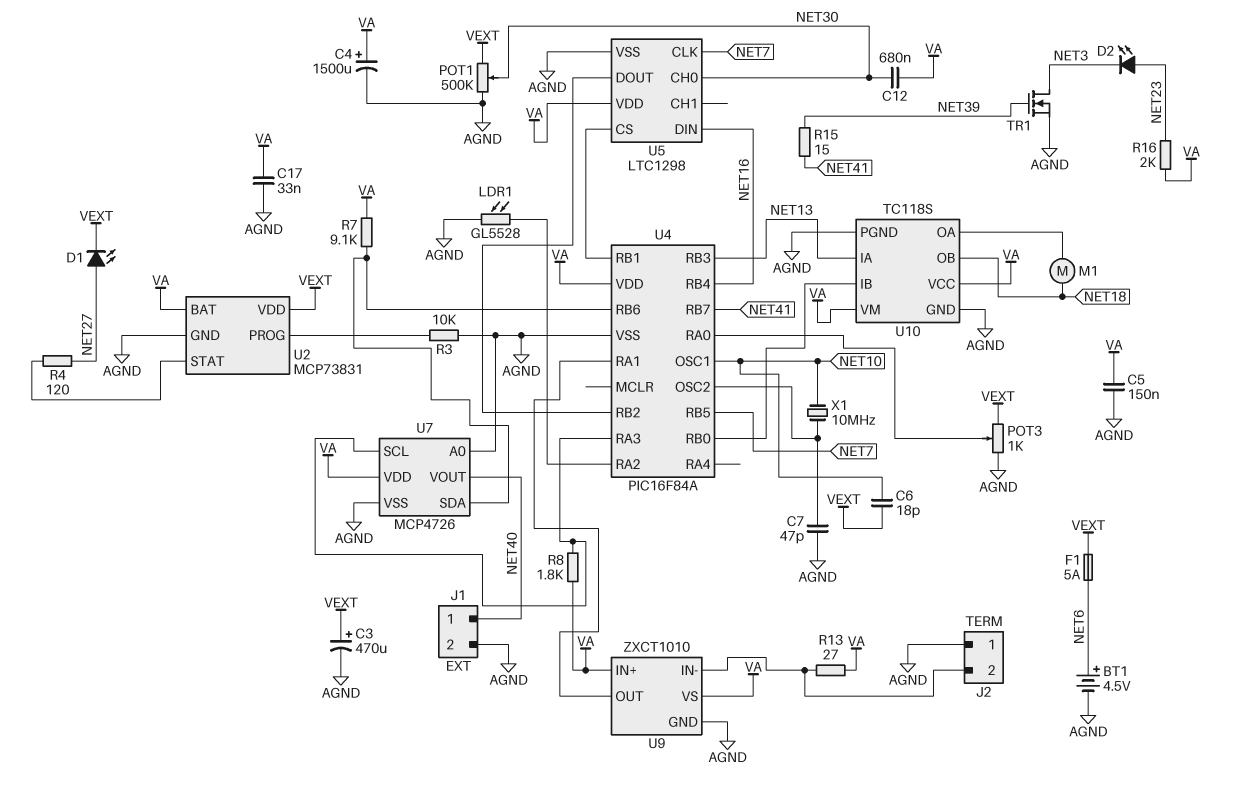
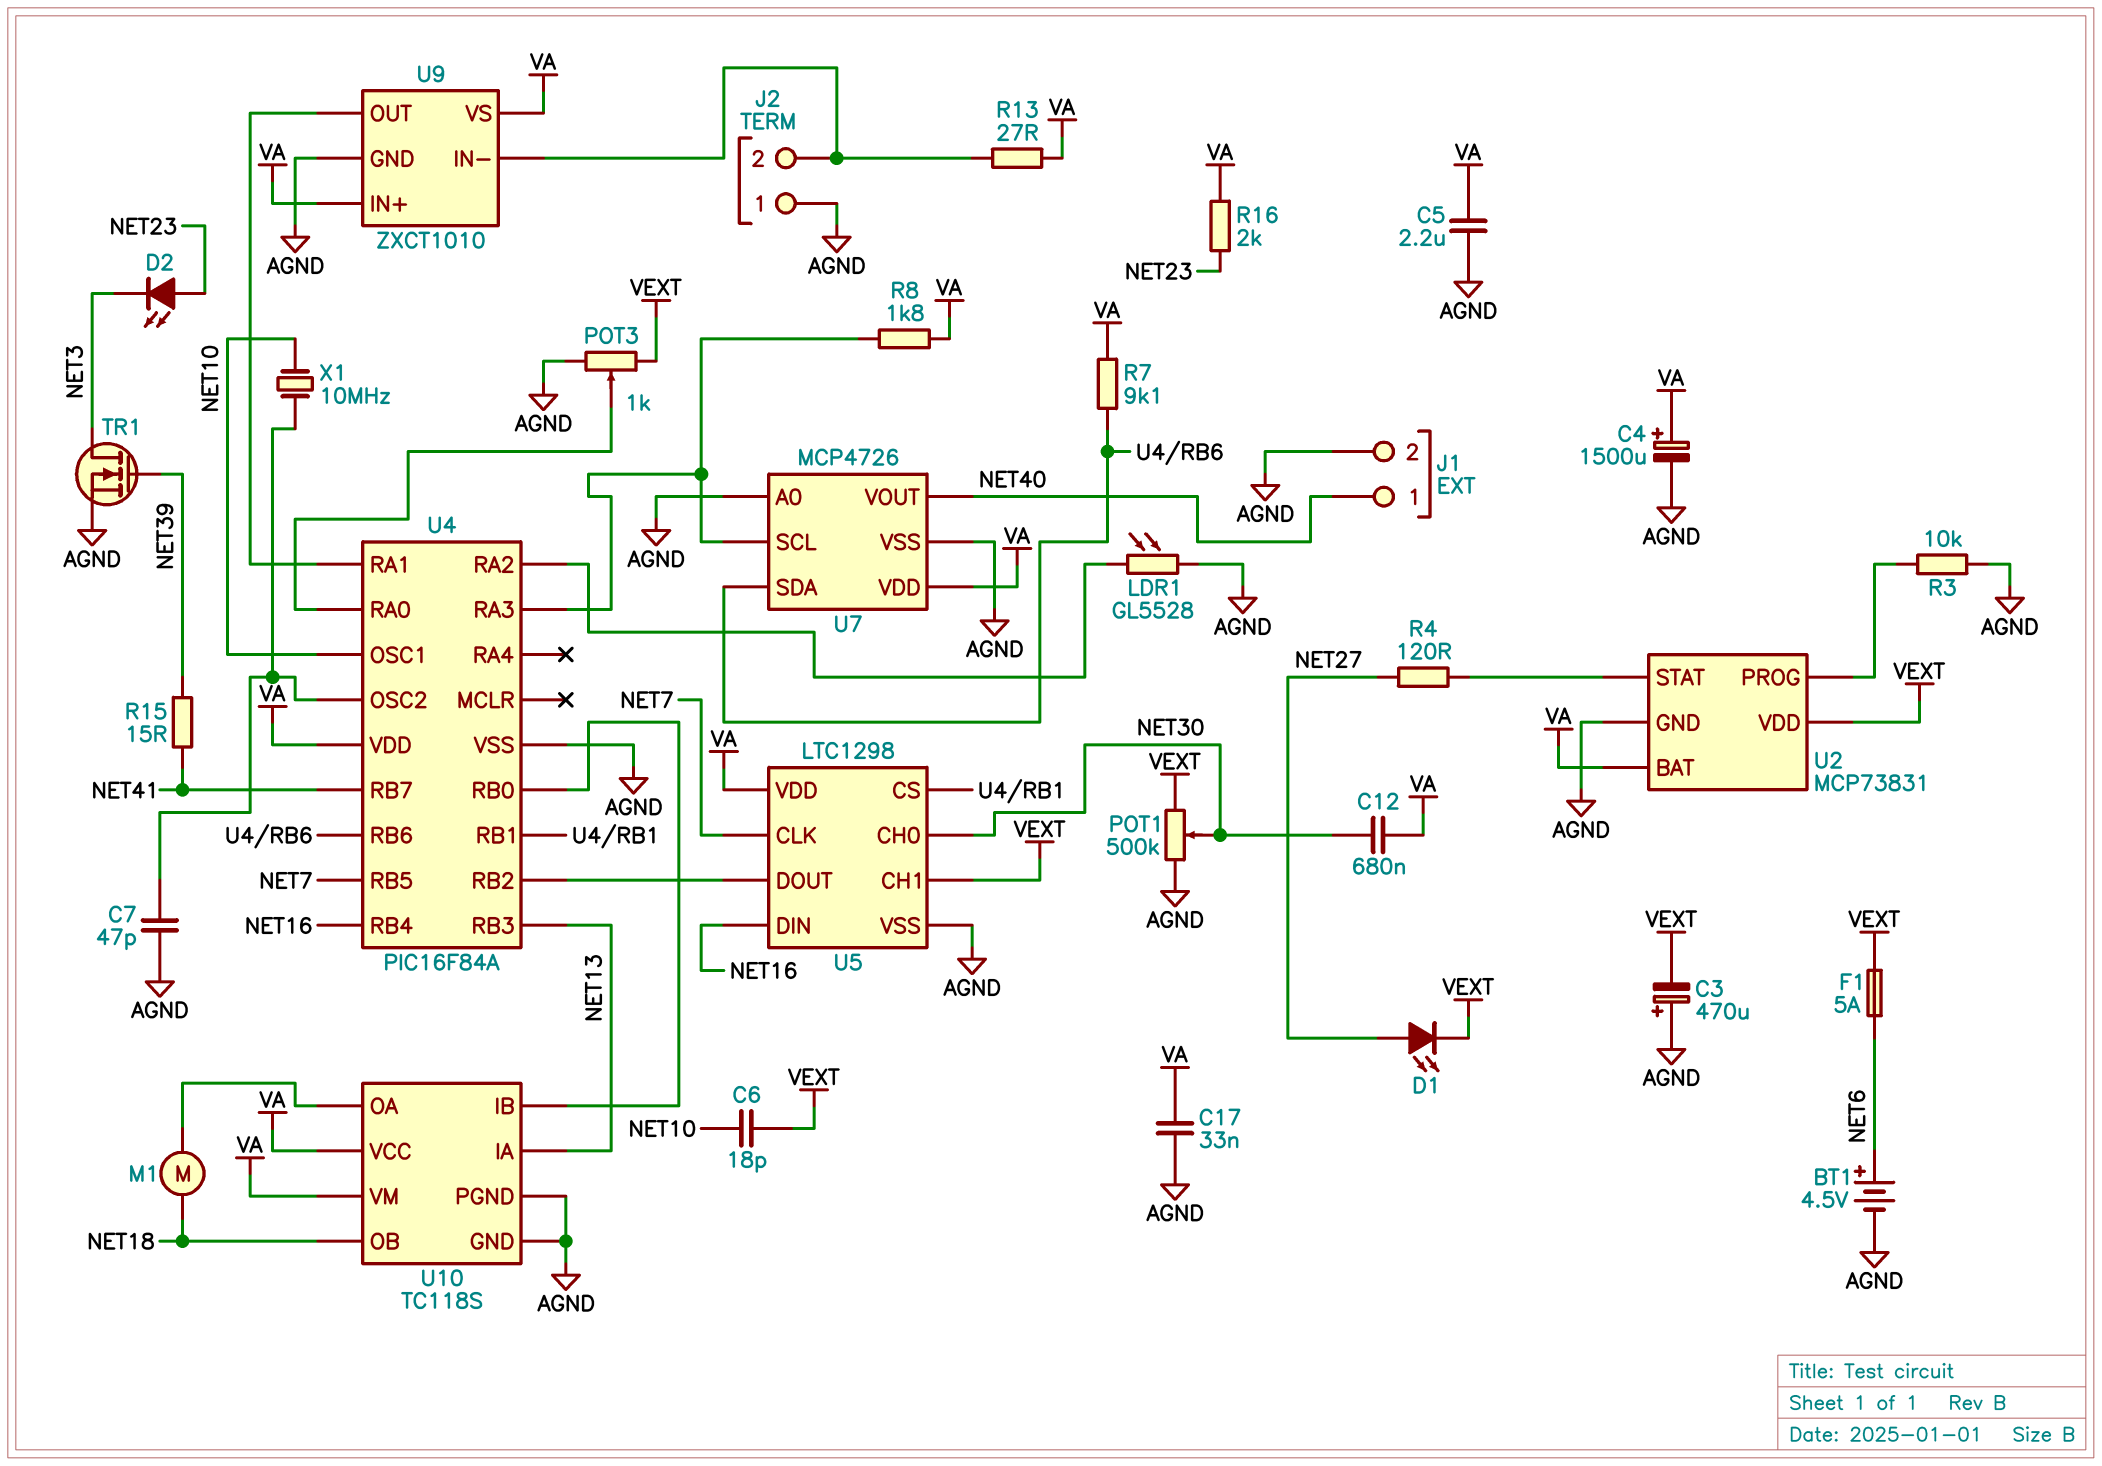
C3: 470uF (plus VEXT, minus AGND) -> 470uF (plus AGND, minus VEXT)
C5: 150nF (AGND, VA) -> 2.2uF (AGND, VA)
U5 pin CH1: none -> VEXT

